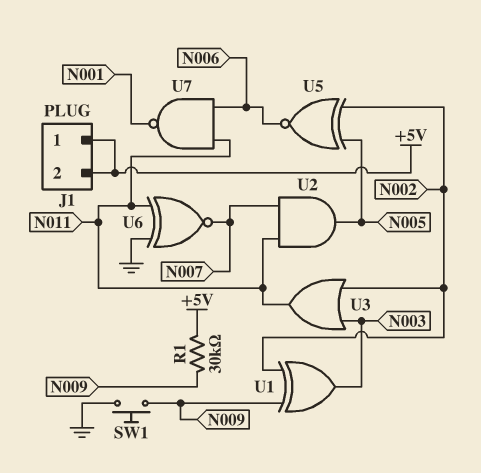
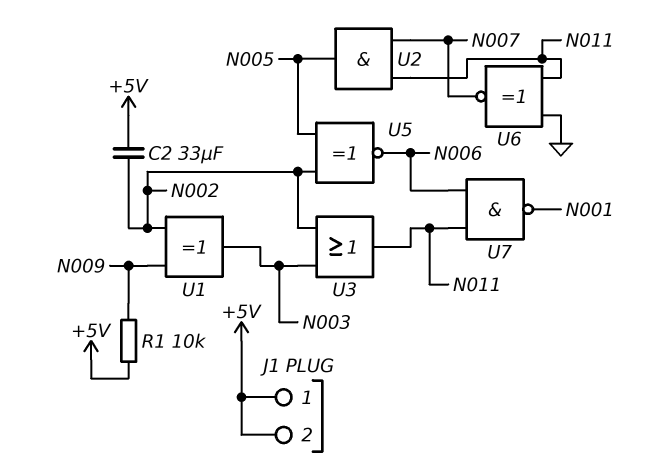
C2: none -> 33uF (+5V, N002)
R1: 30k (+5V, N009) -> 10k (+5V, N009)
SW1: button (GND, N009) -> none

